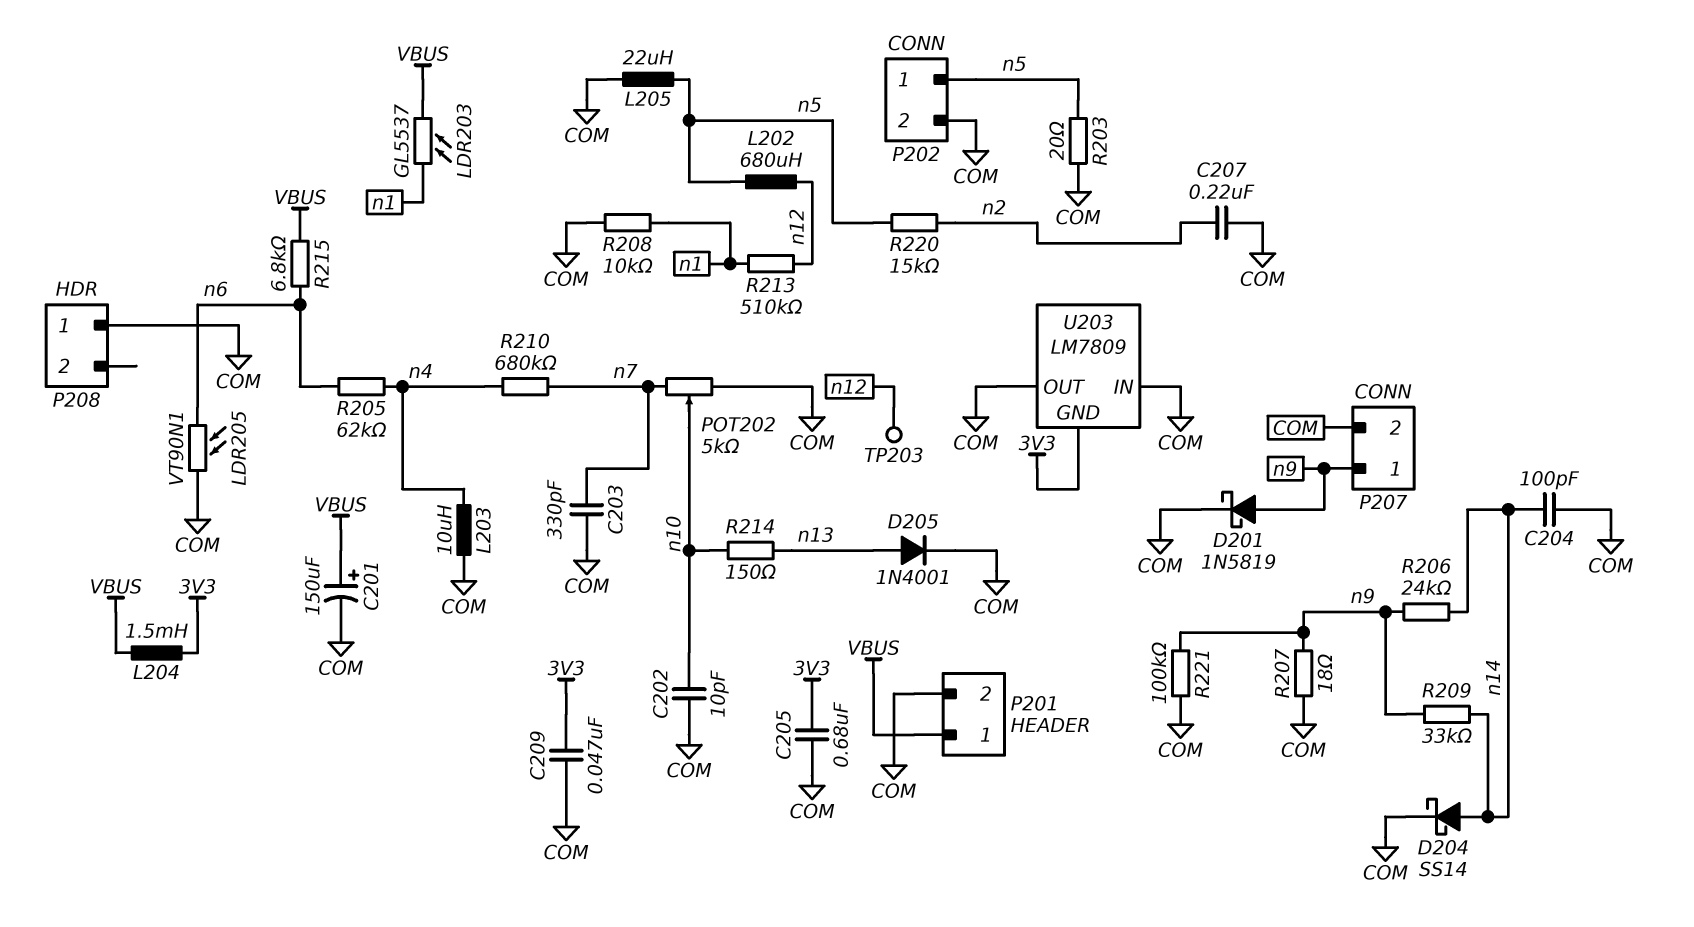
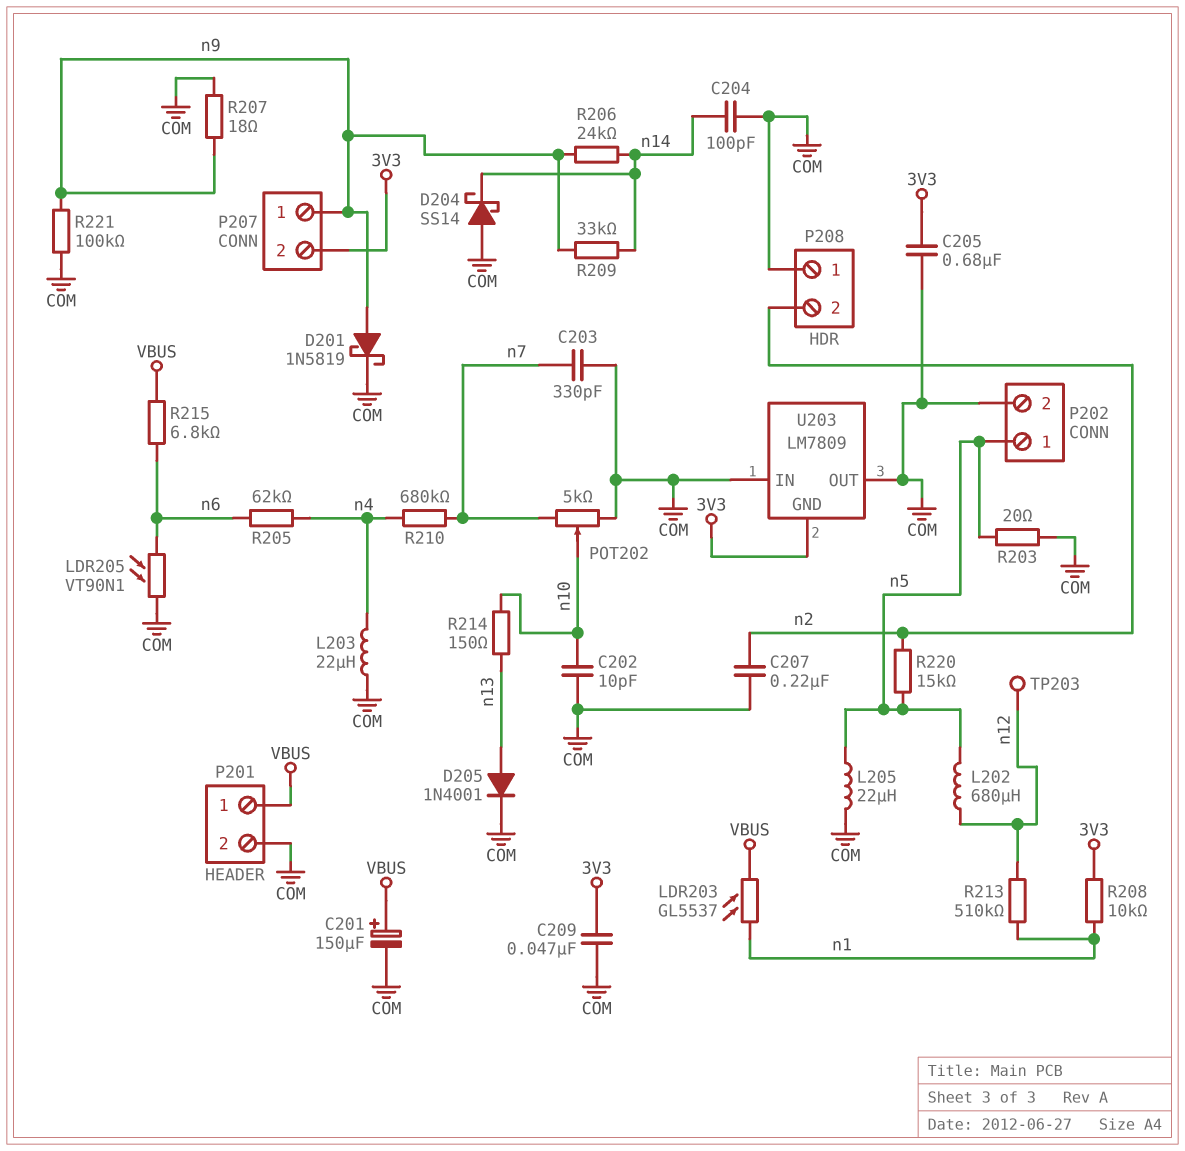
D204: schottky SS14 (A n14, K COM) -> schottky SS14 (A COM, K n14)
L203: 10uH (COM, n4) -> 22uH (COM, n4)
L204: 1.5mH (3V3, VBUS) -> none
P207 pin 2: COM -> 3V3
P208 pin 2: none -> n2
R208: 10k (COM, n1) -> 10k (3V3, n1)

